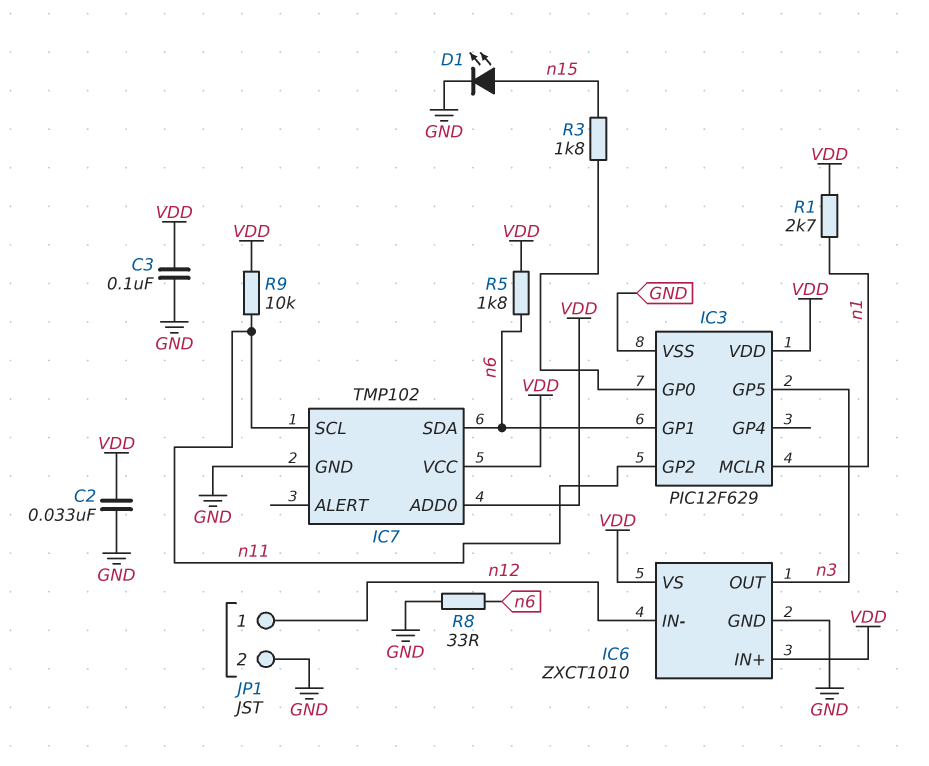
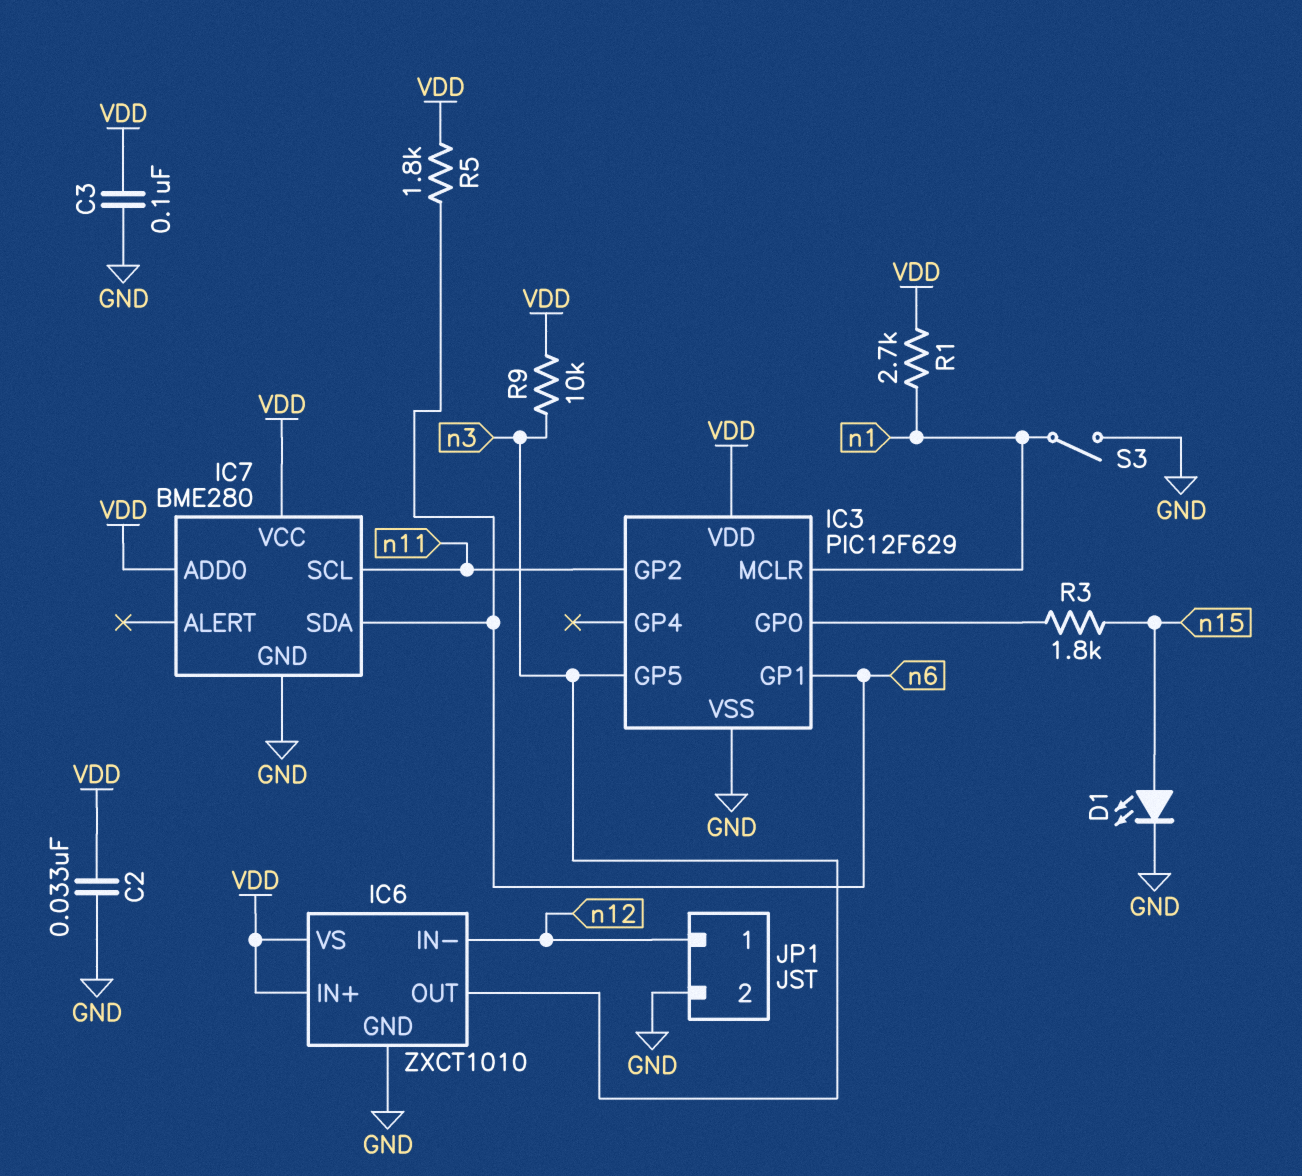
IC7: TMP102 -> BME280
R8: 33 (GND, n6) -> none
R9: 10k (VDD, n11) -> 10k (VDD, n3)
S3: none -> switch (GND, n1)

